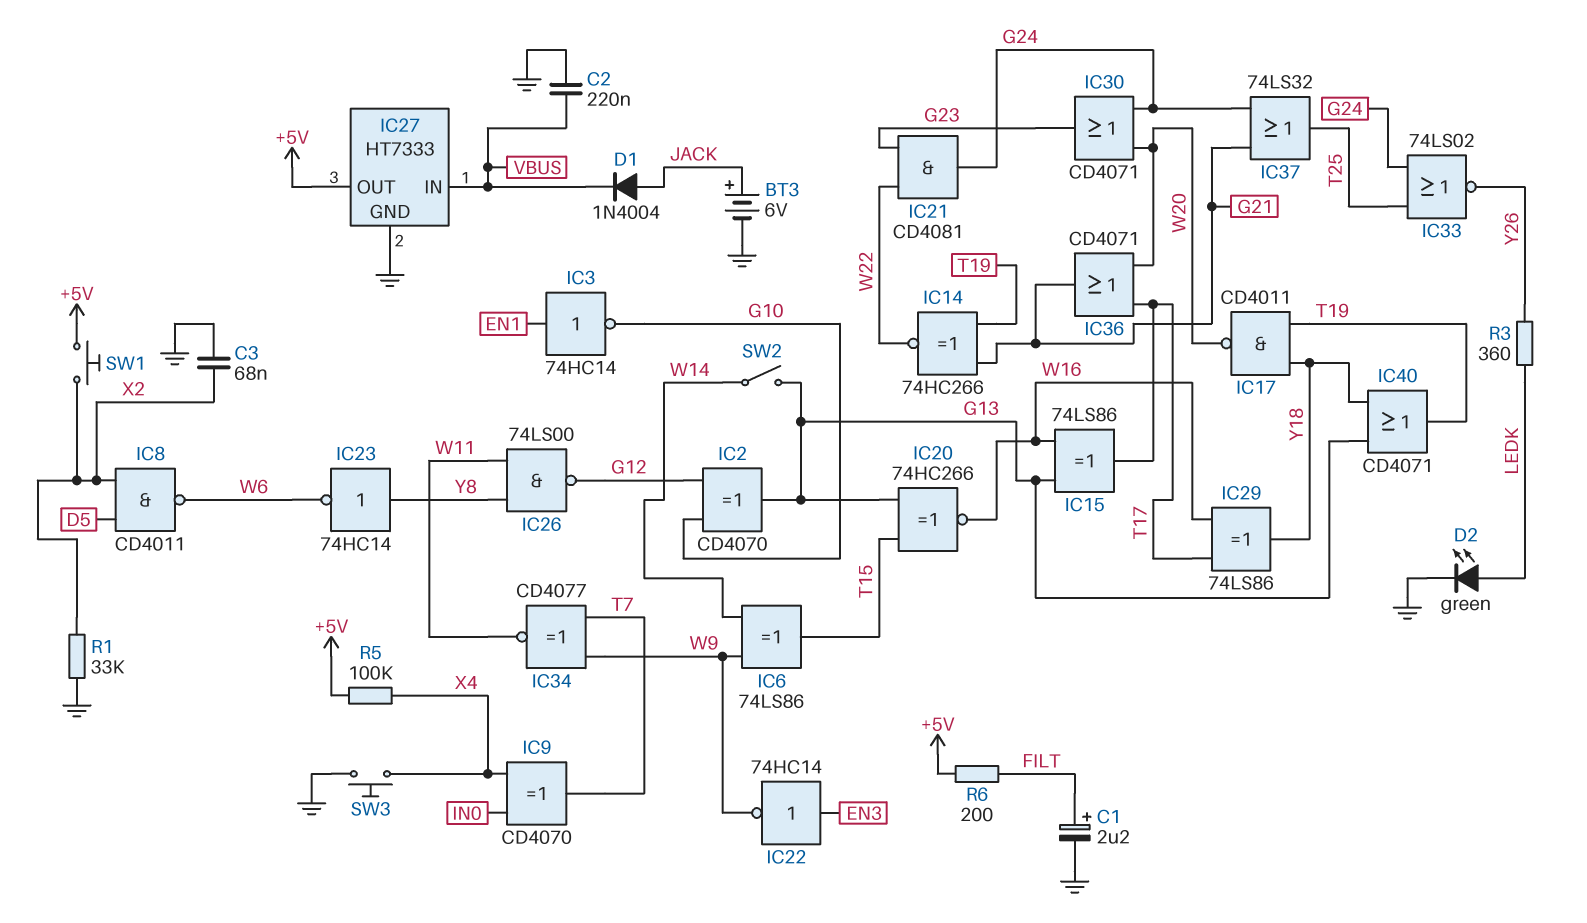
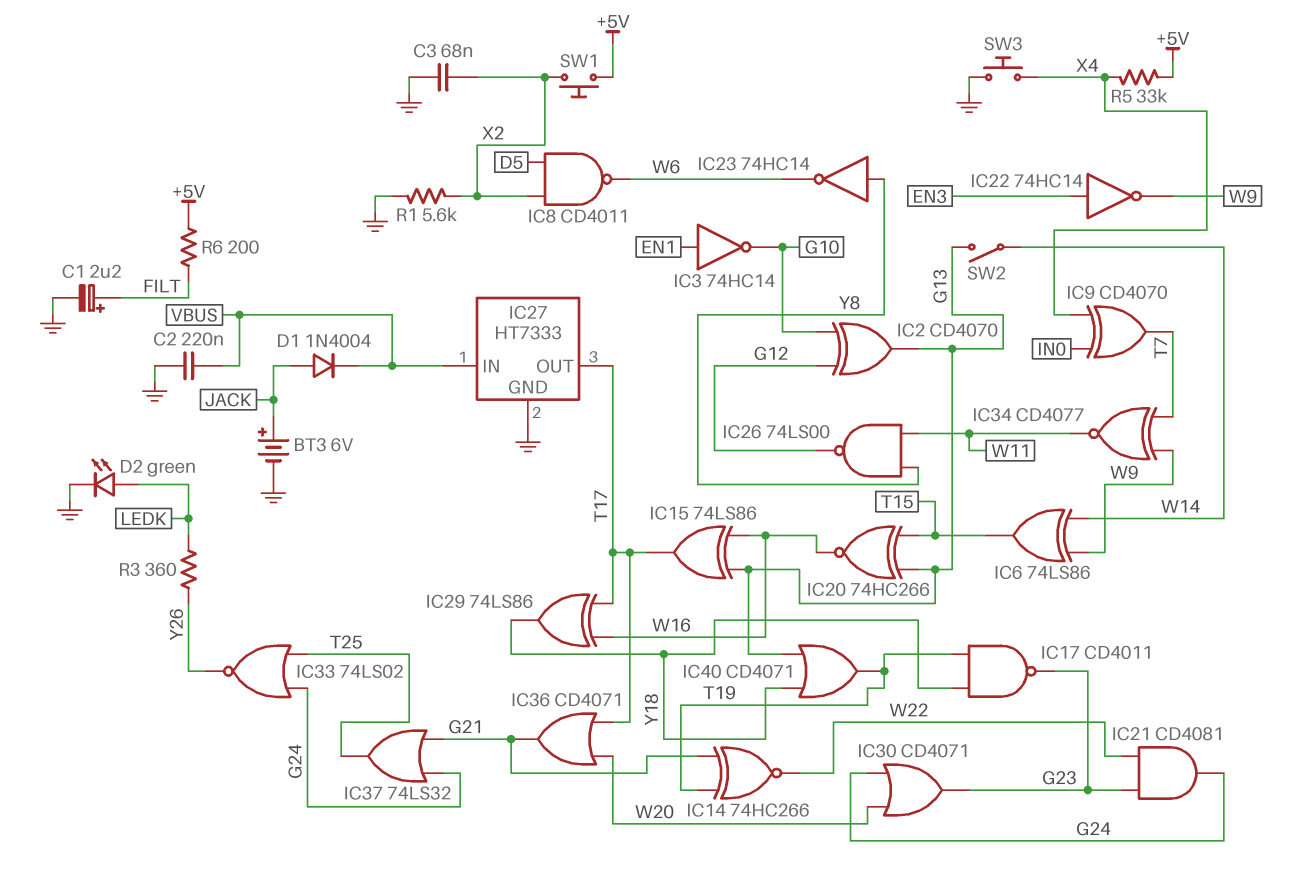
IC17: NAND CD4011 (in T19, in Y18, out W20) -> NAND CD4011 (in T19, in Y18, out G23)
IC27 pin OUT: +5V -> T17
R1: 33k (GND, X2) -> 5.6k (GND, X2)
R5: 100k (+5V, X4) -> 33k (+5V, X4)

